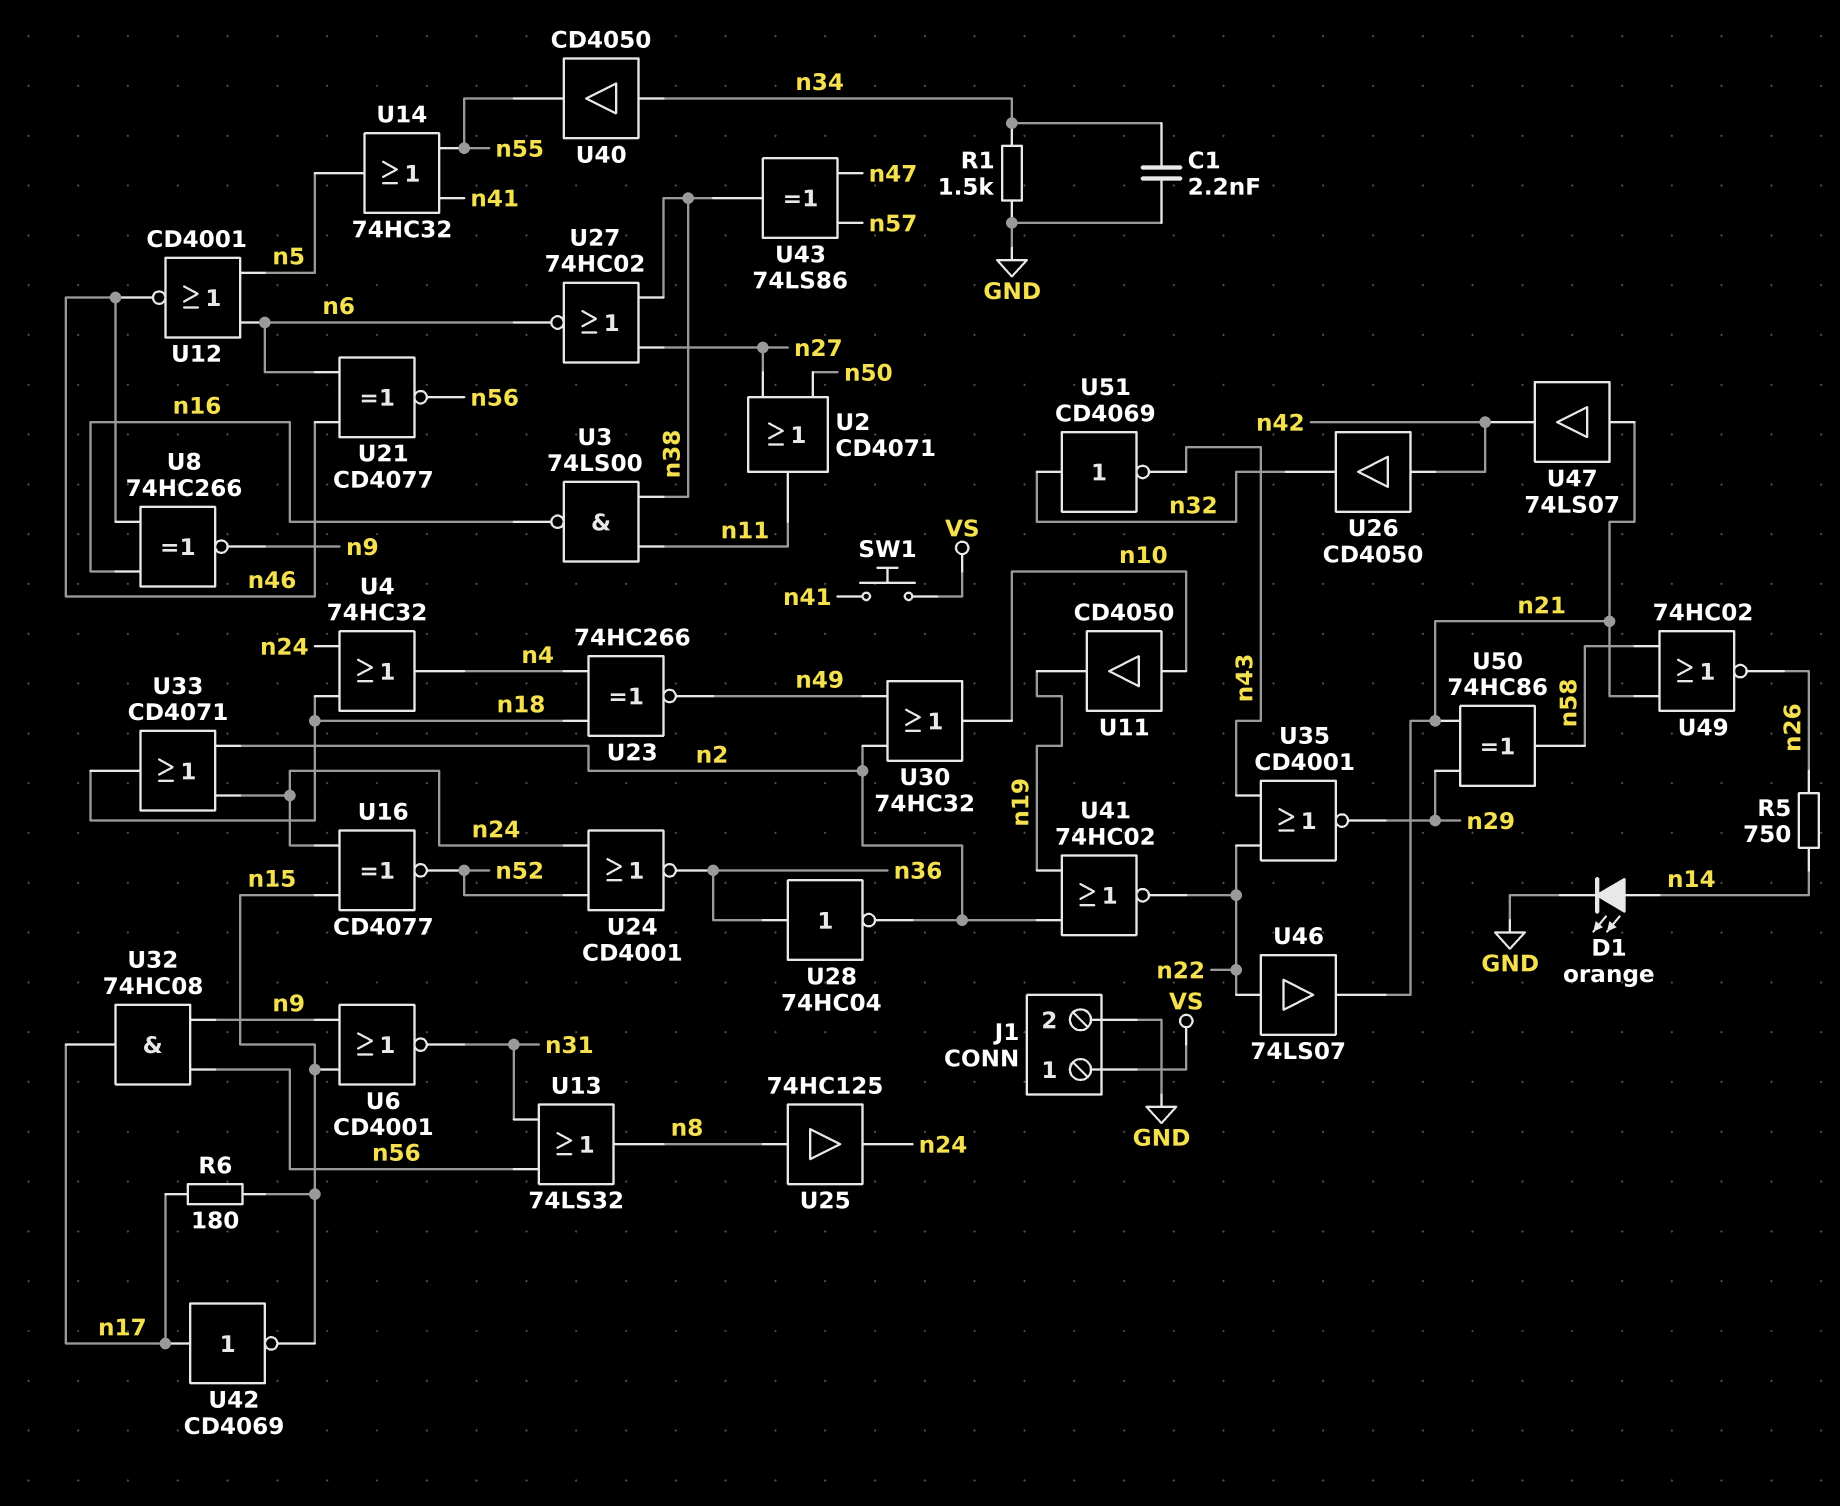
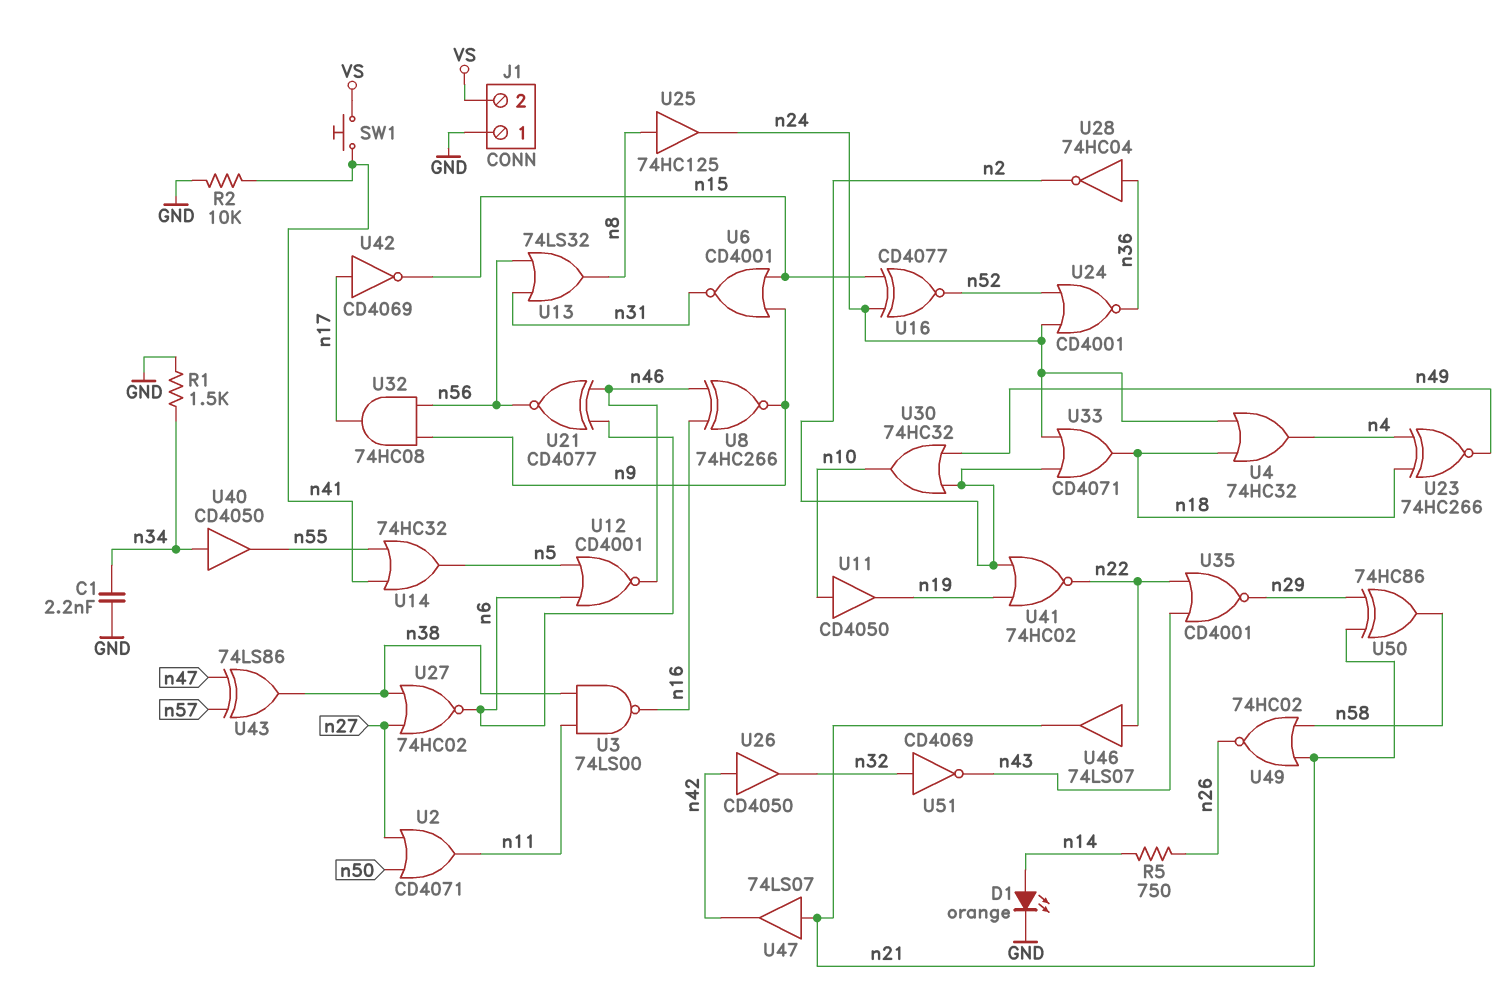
J1 pin 1: VS -> GND
J1 pin 2: GND -> VS
R2: none -> 10k (GND, n41)
R6: 180 (n15, n17) -> none

